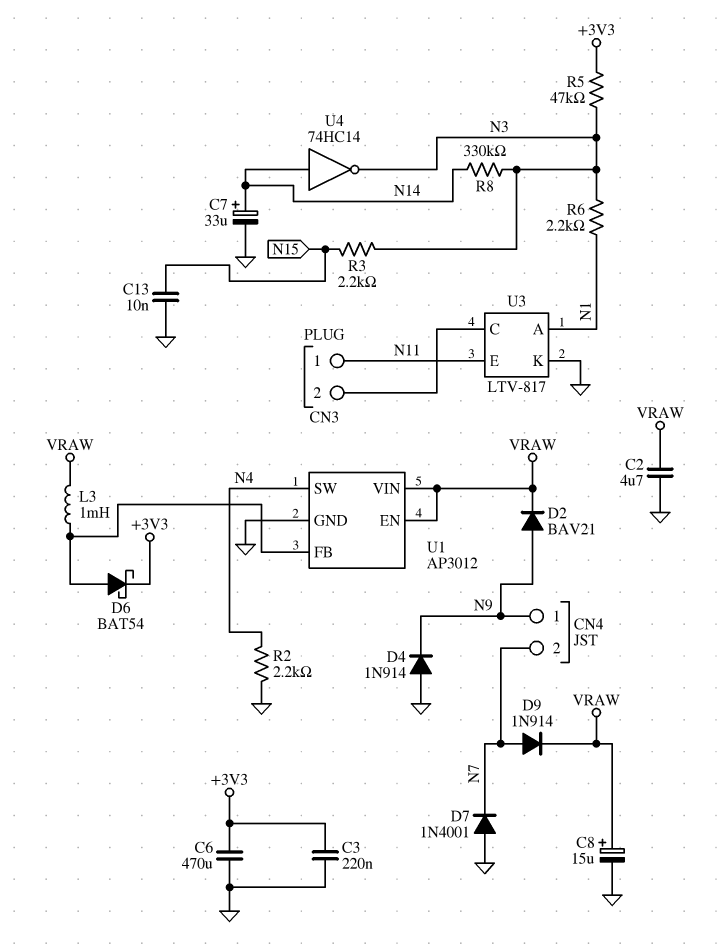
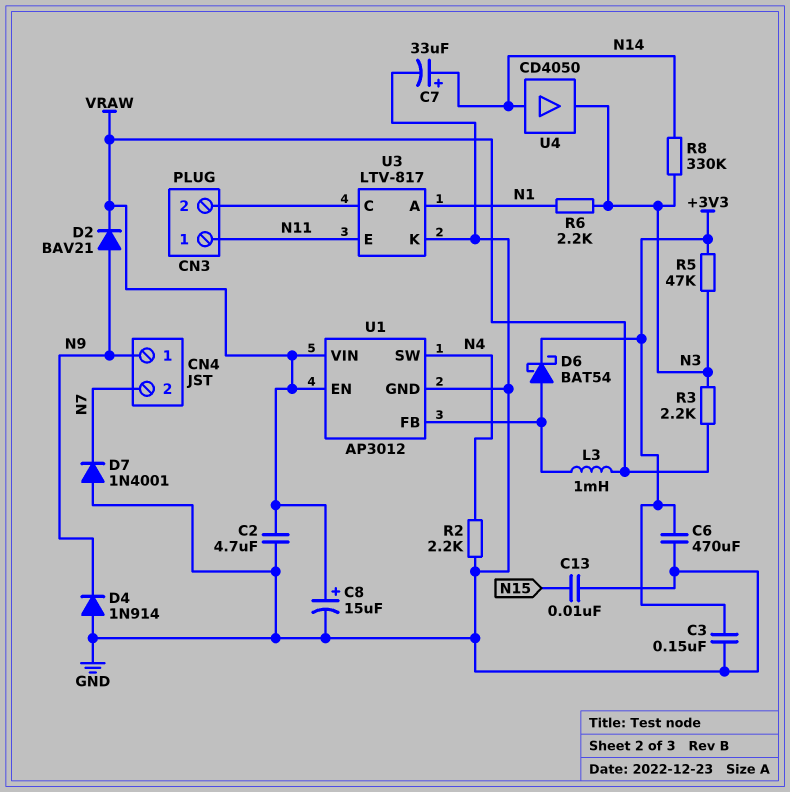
C3: 220nF (+3V3, GND) -> 150nF (+3V3, GND)
D9: diode 1N914 (A N7, K VRAW) -> none
R3: 2.2k (N3, N15) -> 2.2k (N3, VRAW)
U4: NOT 74HC14 (in N14, out N3) -> buffer CD4050 (in N14, out N3)

